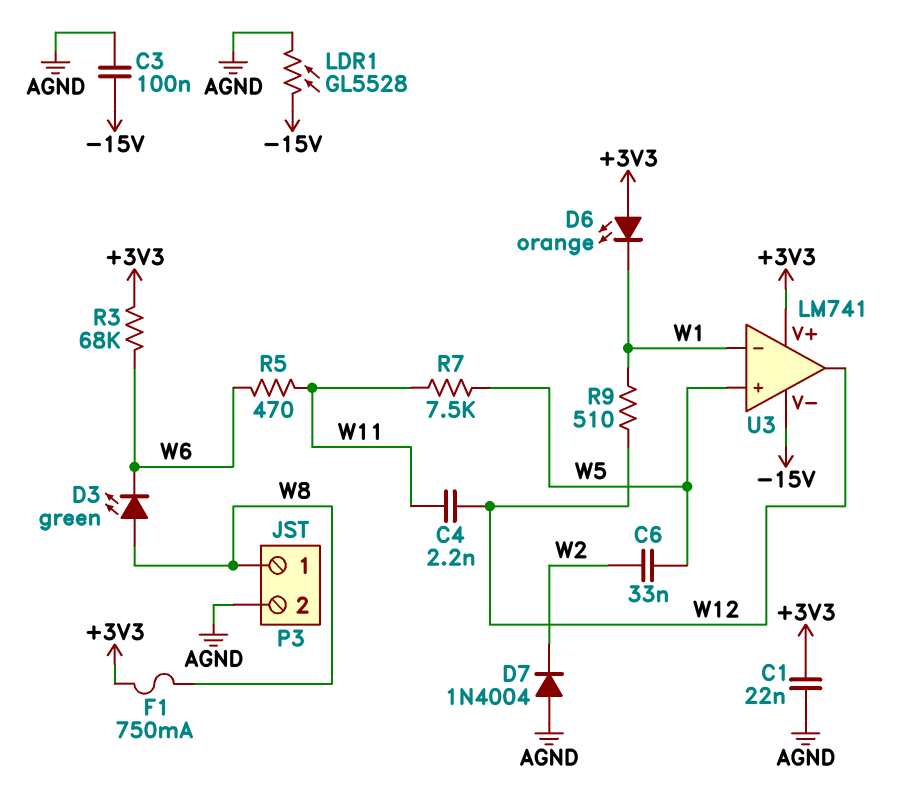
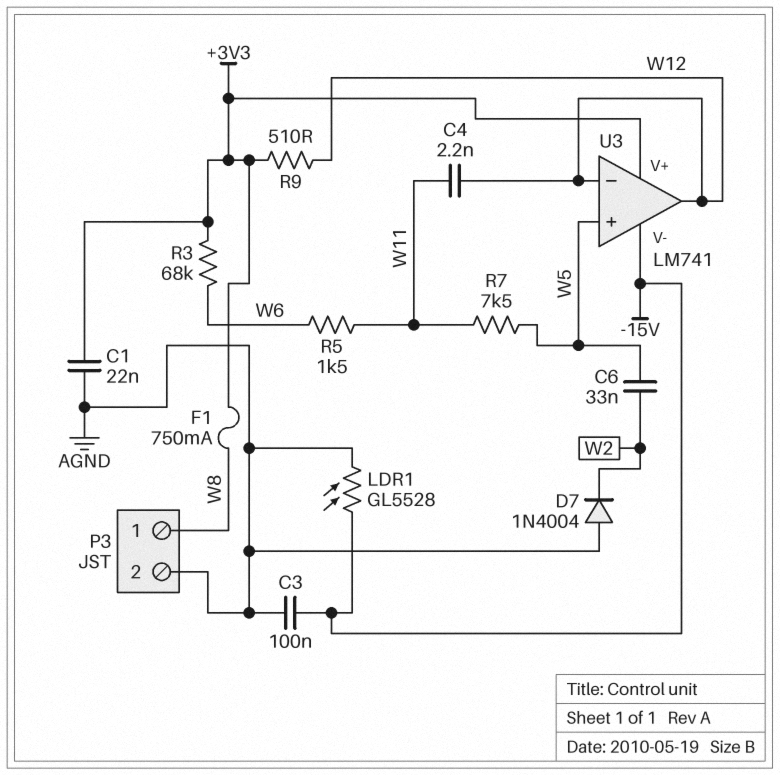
D3: LED green (A W8, K W6) -> none
D6: LED orange (A +3V3, K W1) -> none
R5: 470 (W6, W11) -> 1.5k (W6, W11)
R9: 510 (W1, W12) -> 510 (+3V3, W12)
U3 pin in-: W1 -> W12

